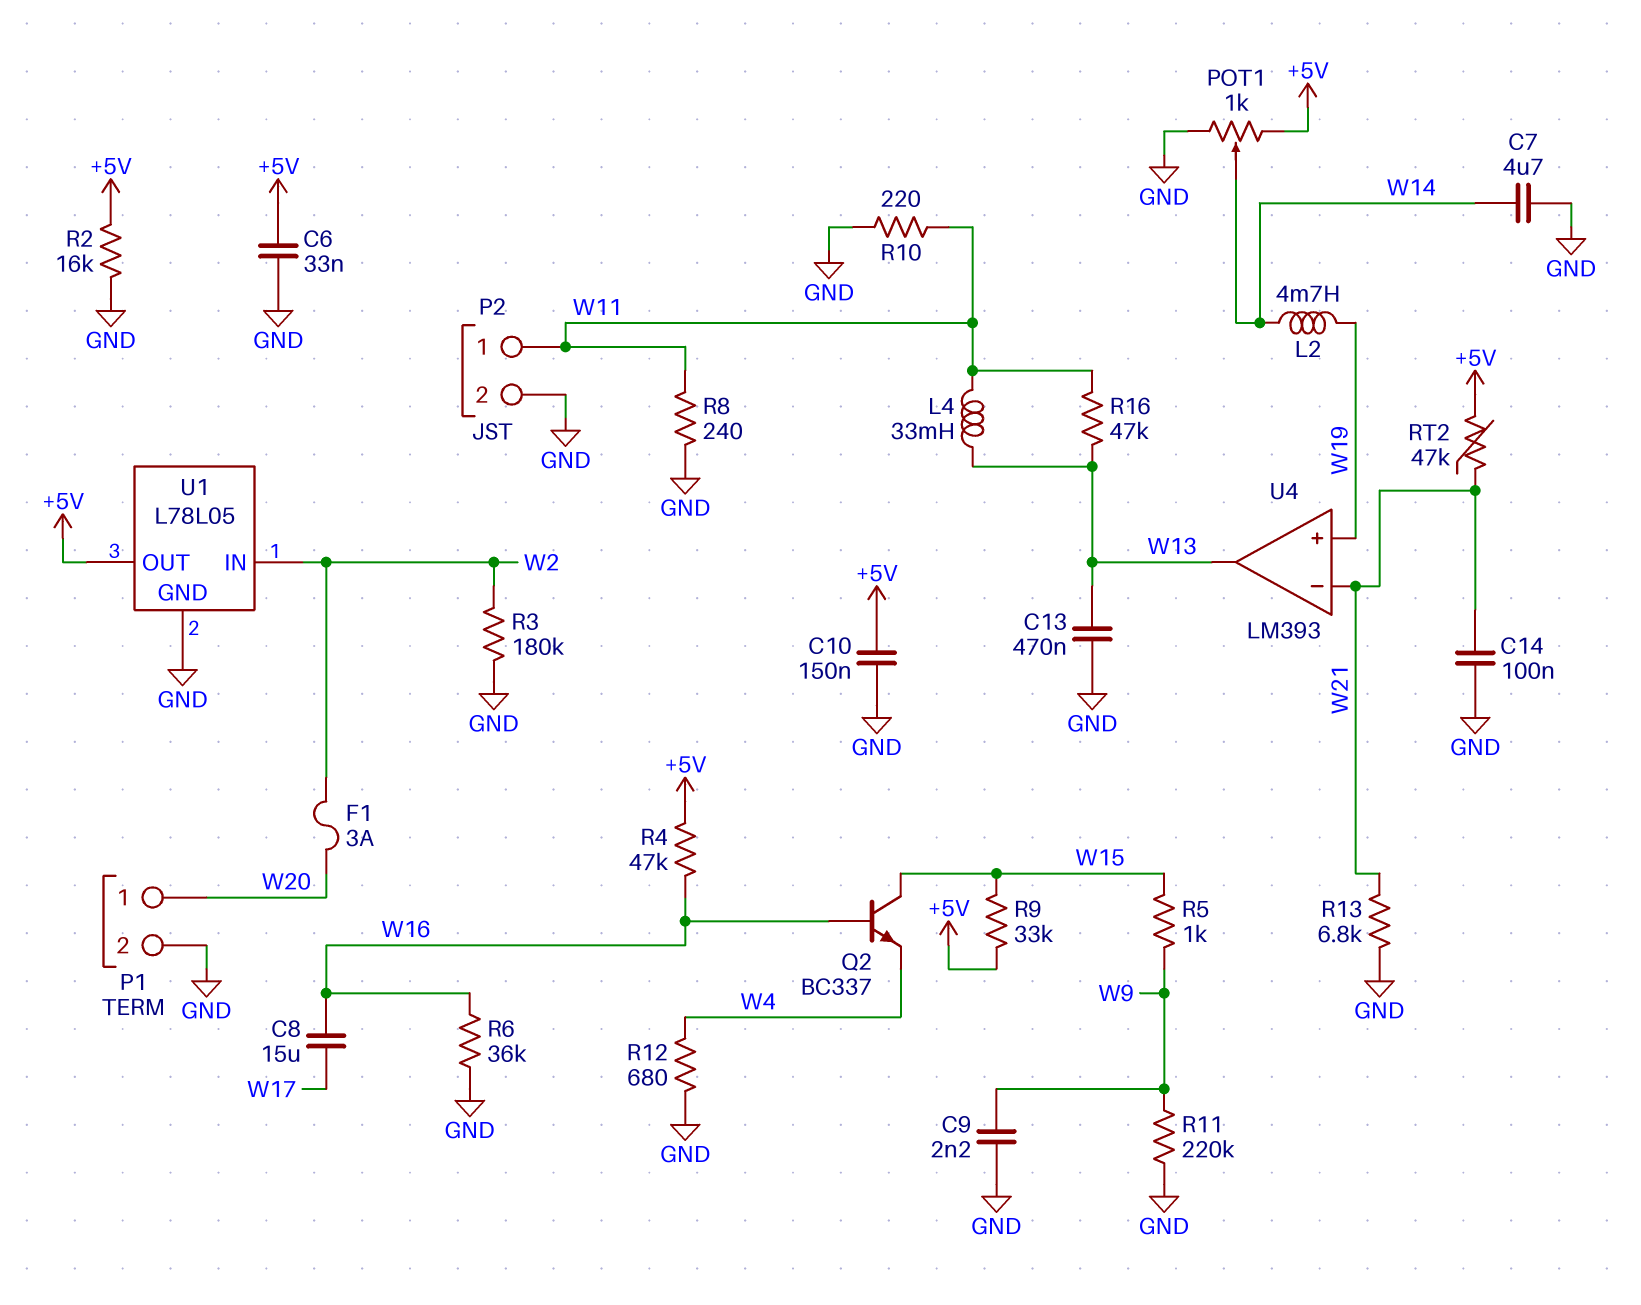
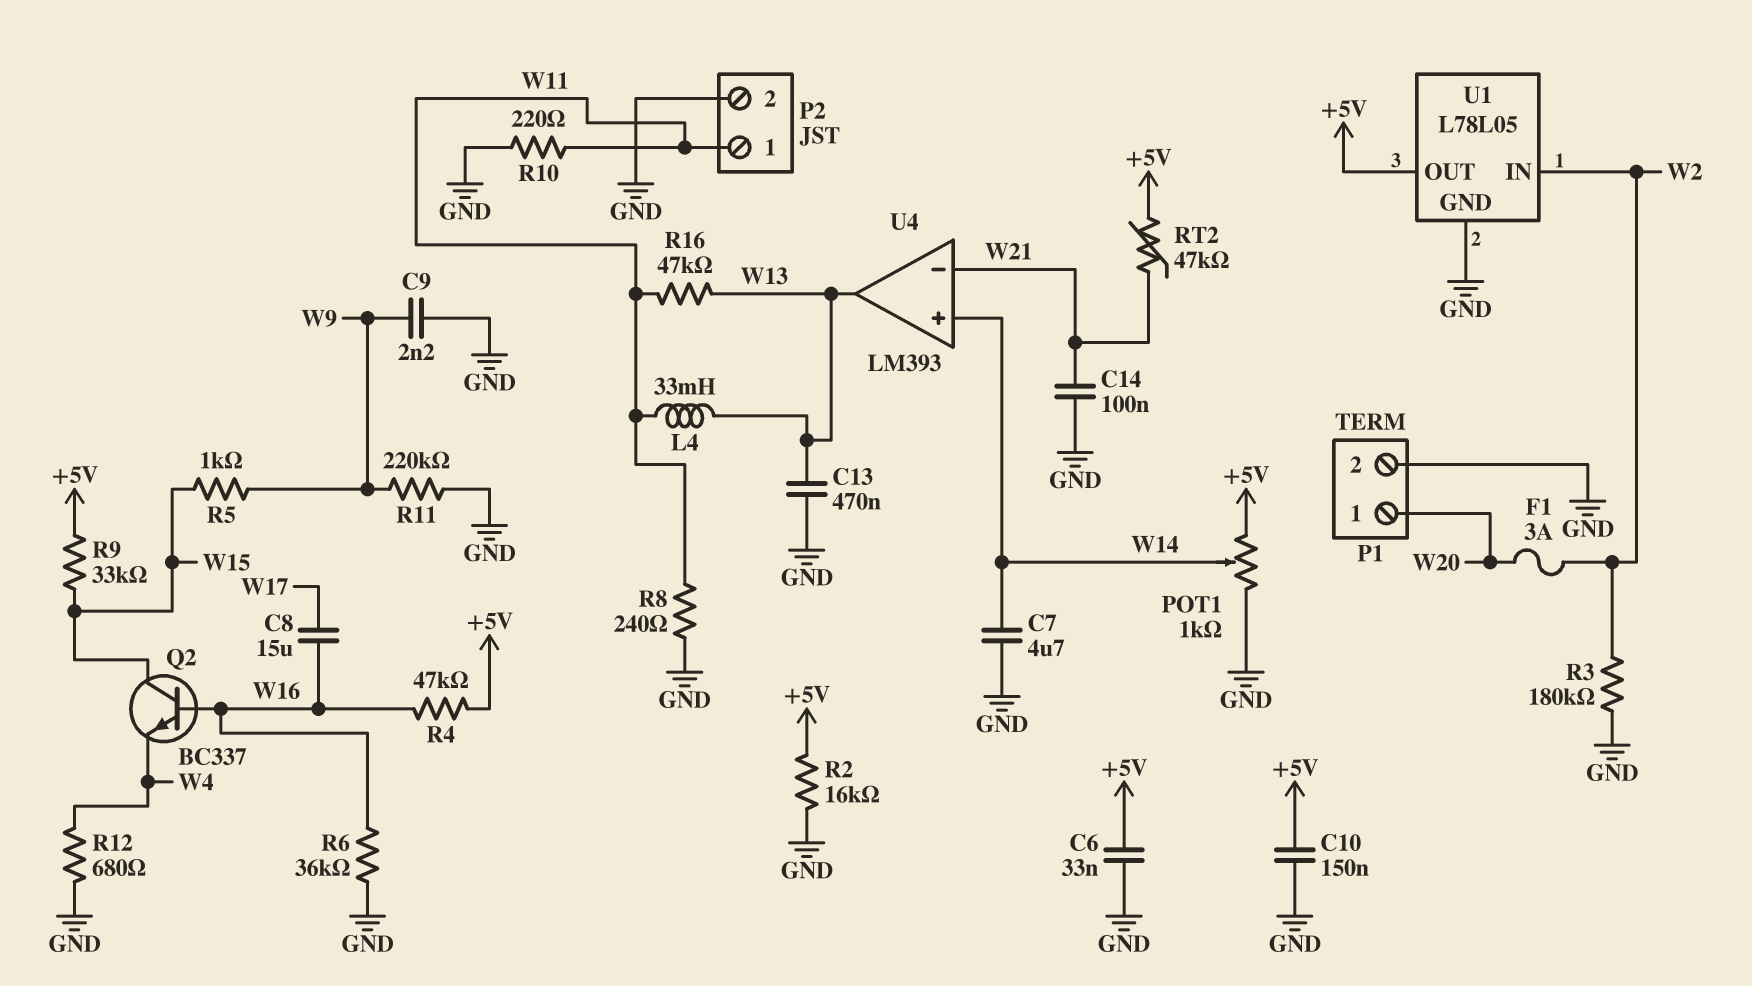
L2: 4.7mH (W14, W19) -> none
R13: 6.8k (GND, W21) -> none
U4 pin in+: W19 -> W14

